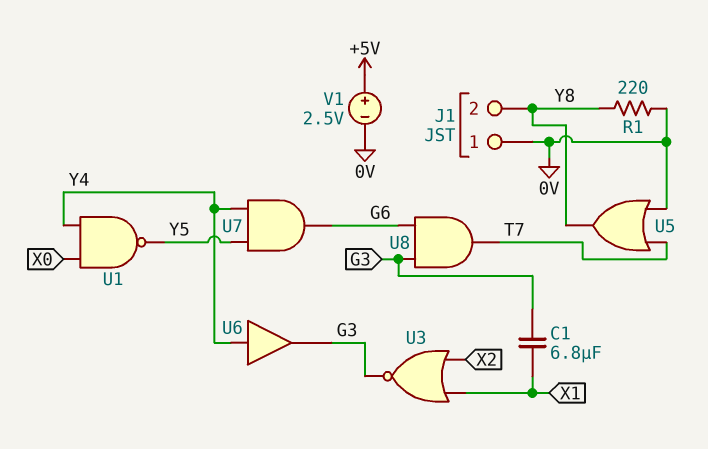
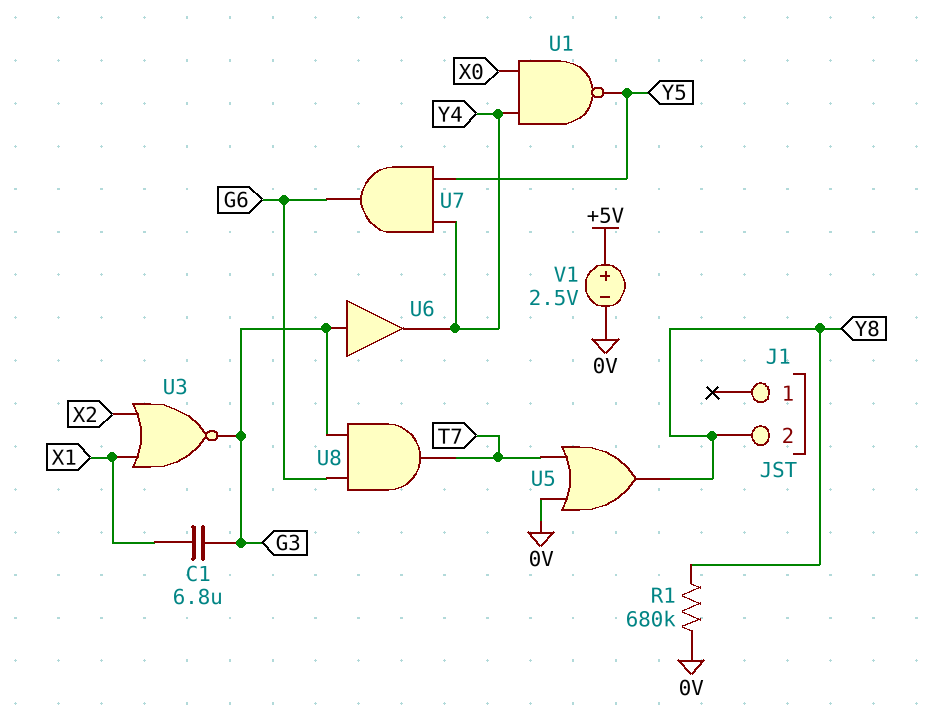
J1 pin 1: 0V -> none
R1: 220 (0V, Y8) -> 680k (0V, Y8)
U6: buffer (in Y4, out G3) -> buffer (in G3, out Y4)

